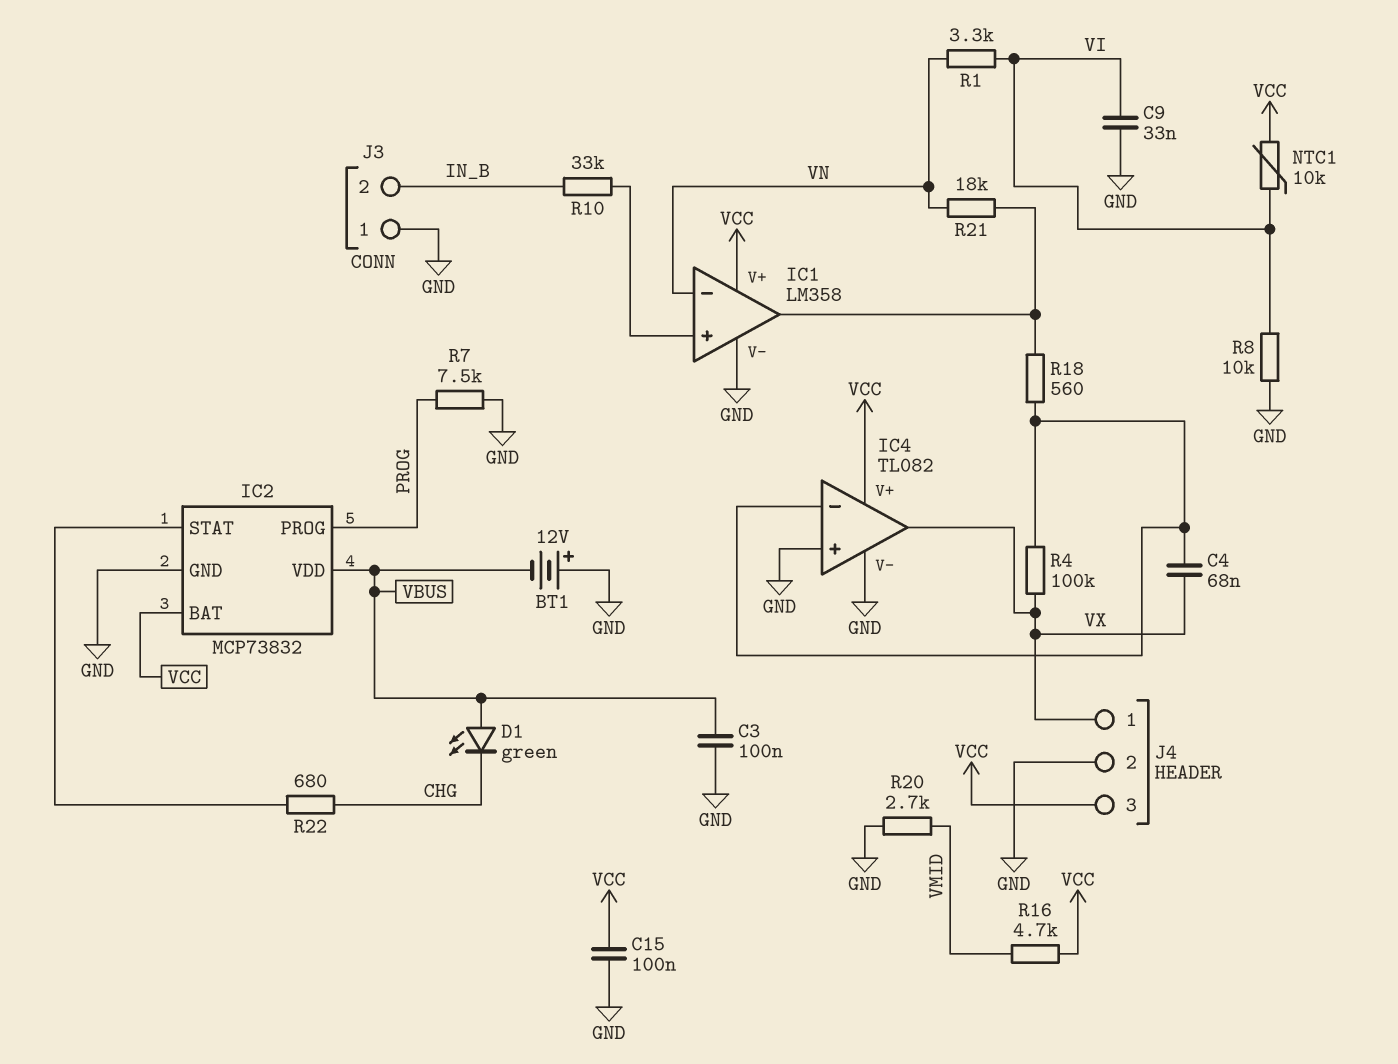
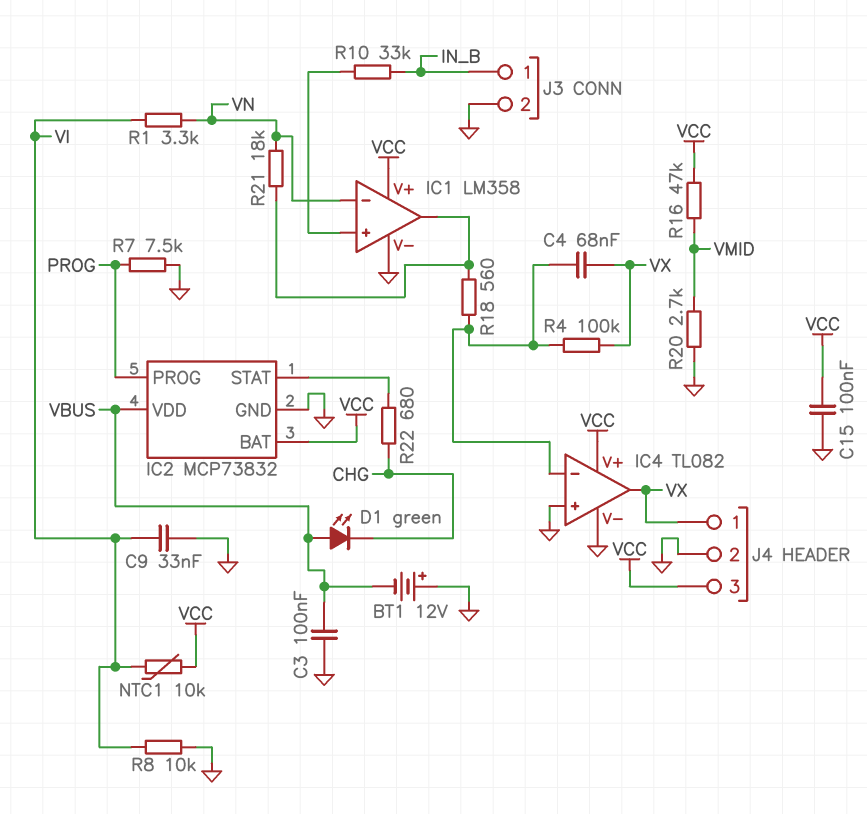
J3 pin 1: GND -> IN_B
J3 pin 2: IN_B -> GND
R16: 4.7k (VCC, VMID) -> 47k (VCC, VMID)

